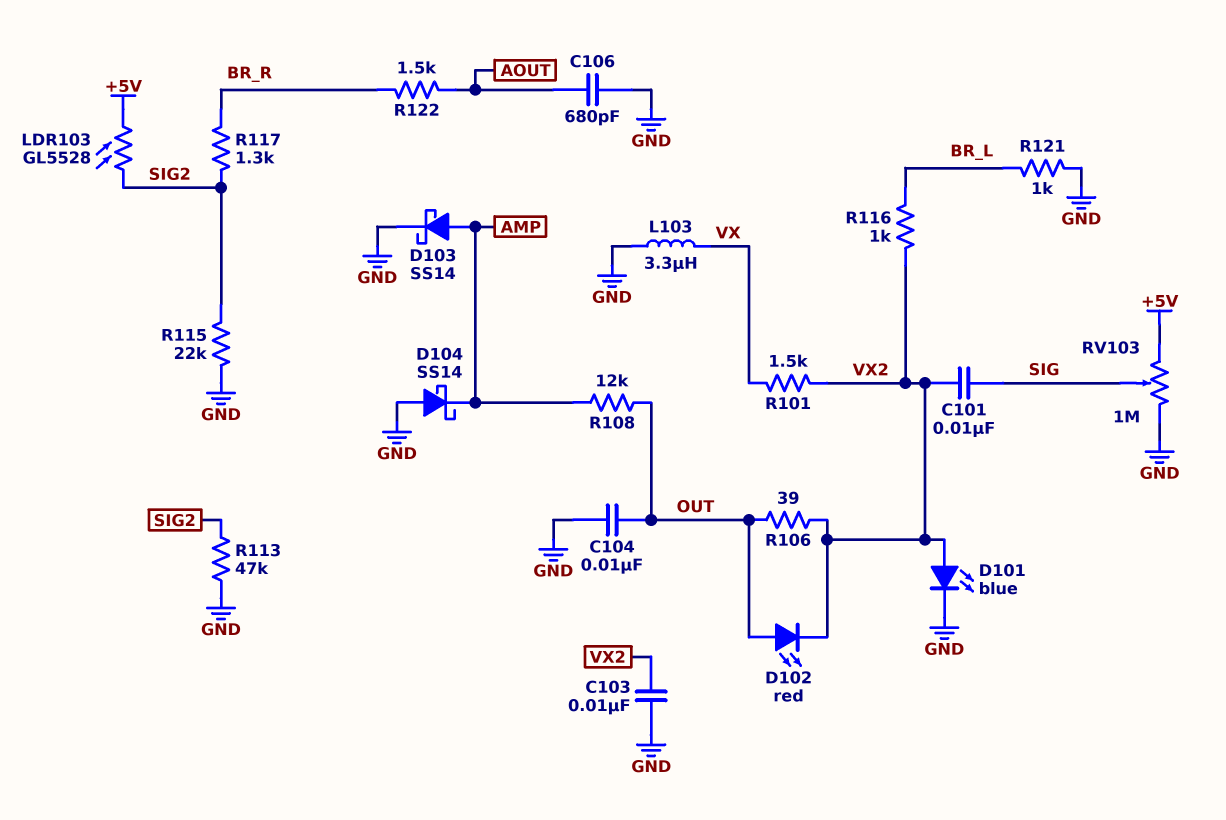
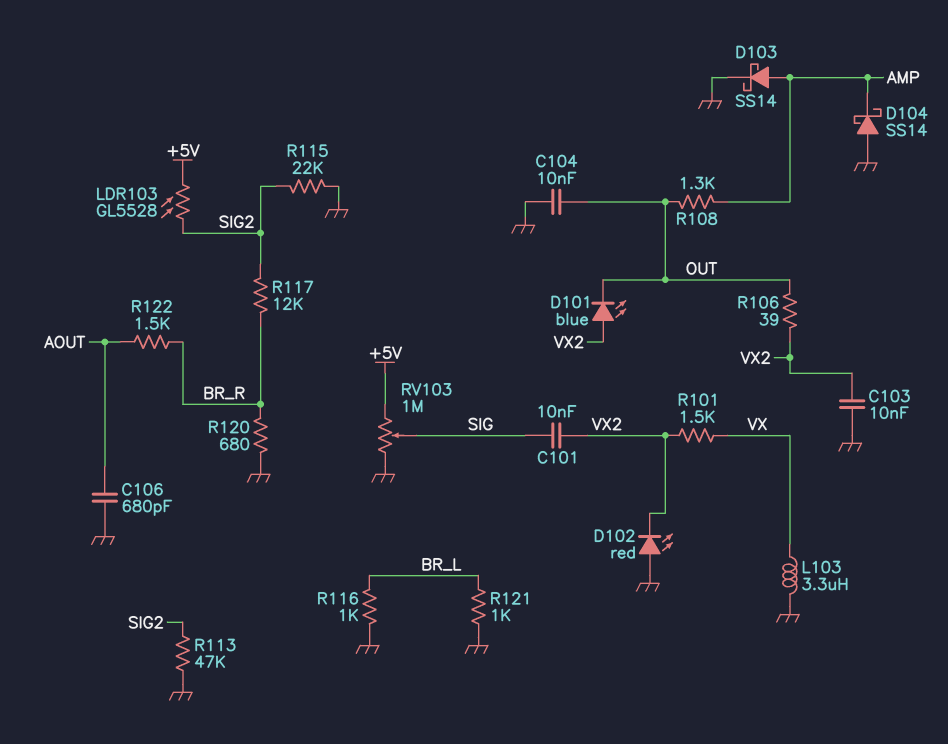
D101: LED blue (A VX2, K GND) -> LED blue (A VX2, K OUT)
D102: LED red (A OUT, K VX2) -> LED red (A GND, K VX2)
R108: 12k (AMP, OUT) -> 1.3k (AMP, OUT)
R116: 1k (BR_L, VX2) -> 1k (BR_L, GND)
R117: 1.3k (BR_R, SIG2) -> 12k (BR_R, SIG2)
R120: none -> 680 (BR_R, GND)

